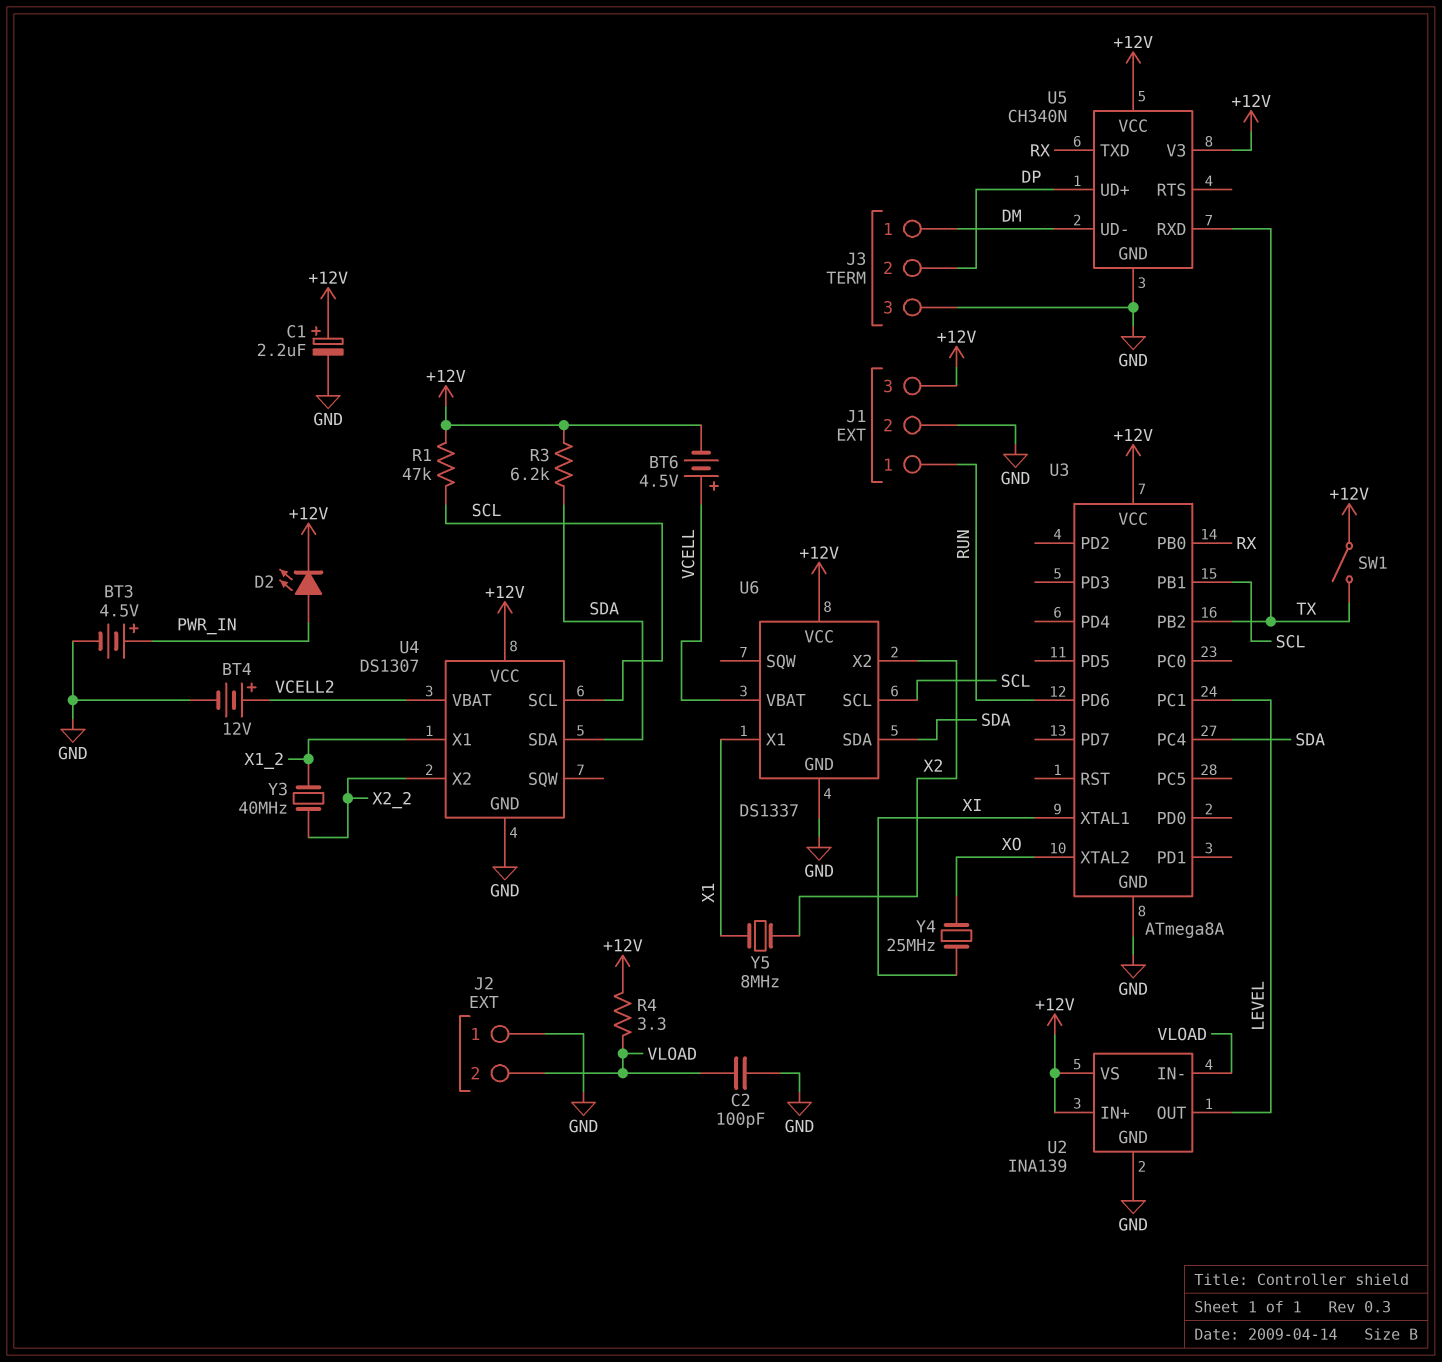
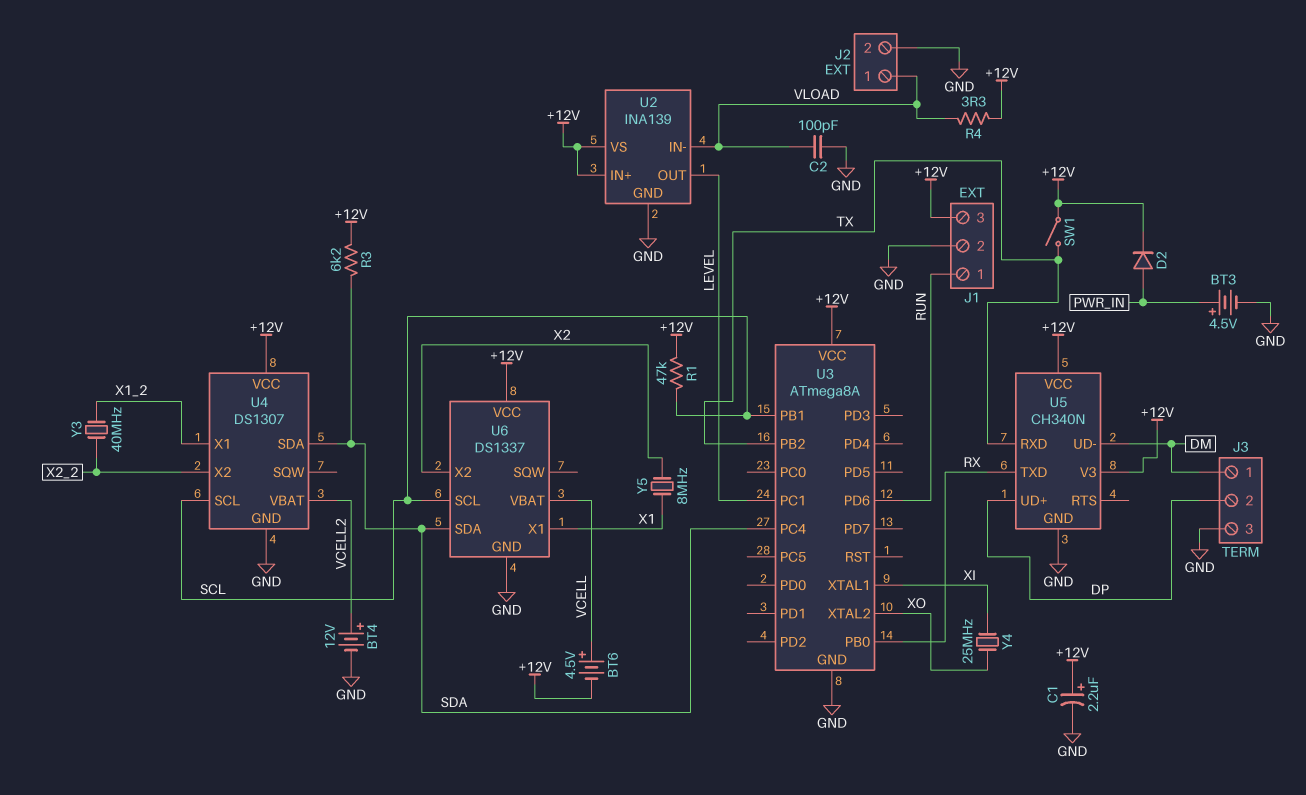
D2: LED (A PWR_IN, K +12V) -> diode (A PWR_IN, K +12V)
J2 pin 1: GND -> VLOAD
J2 pin 2: VLOAD -> GND

